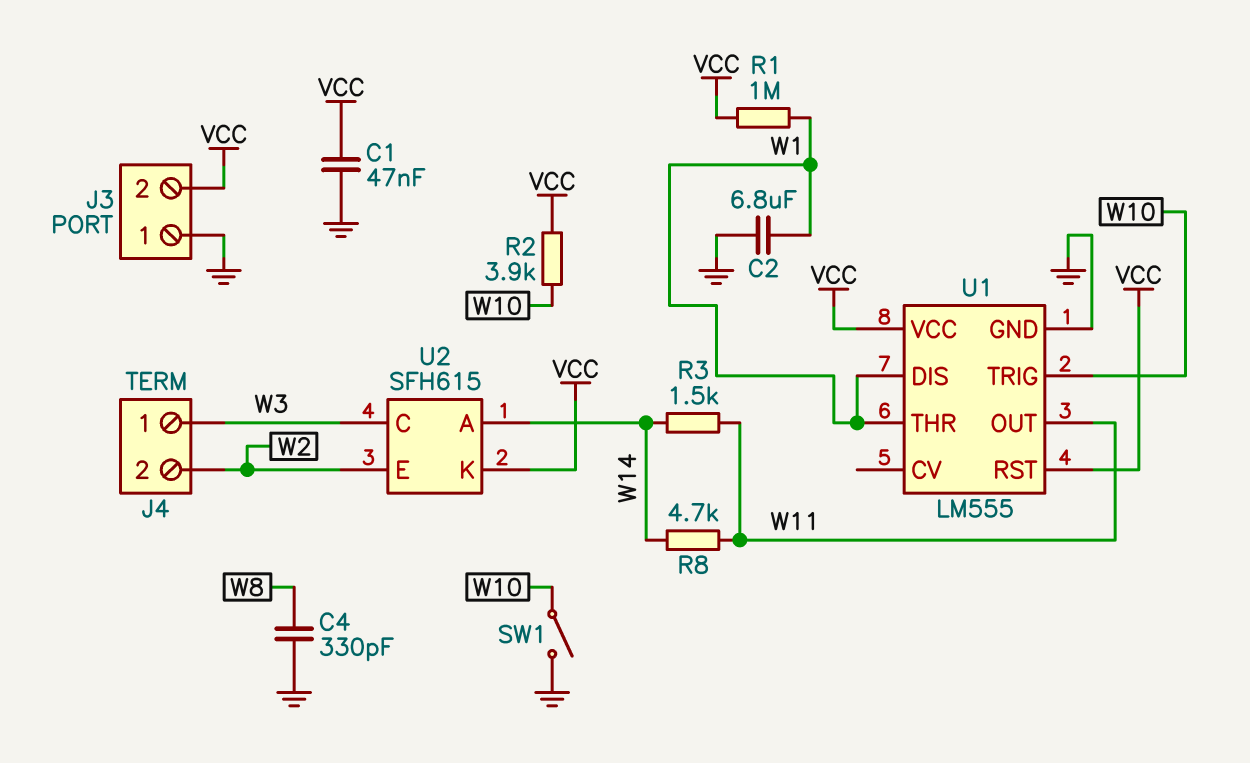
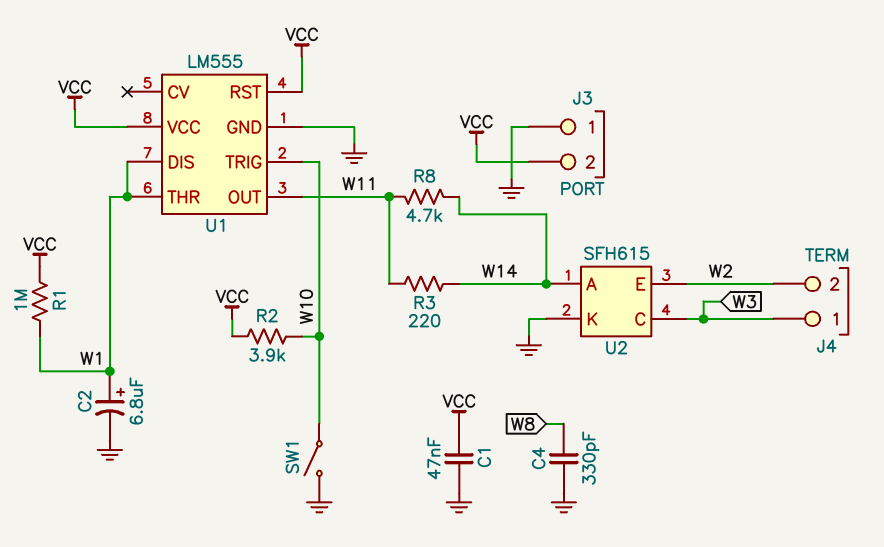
C2: 6.8uF (GND, W1) -> 6.8uF (plus W1, minus GND)
R3: 1.5k (W11, W14) -> 220 (W11, W14)
U2 pin K: VCC -> GND

